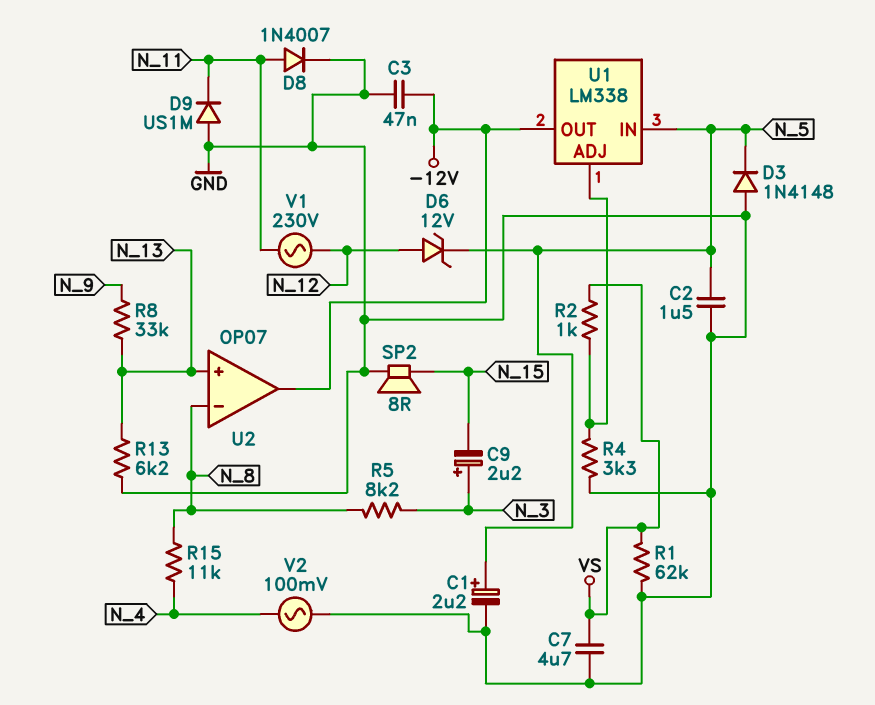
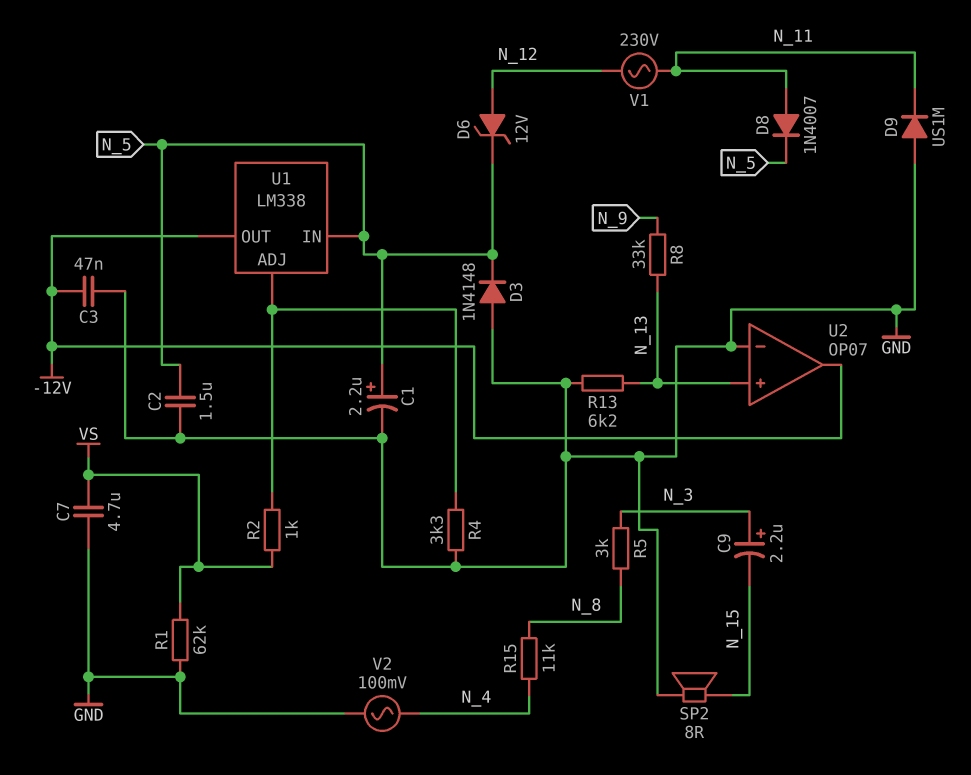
D8: diode 1N4007 (A N_11, K GND) -> diode 1N4007 (A N_11, K N_5)
R5: 8.2k (N_3, N_8) -> 3k (N_3, N_8)
U2 pin in-: N_8 -> GND

